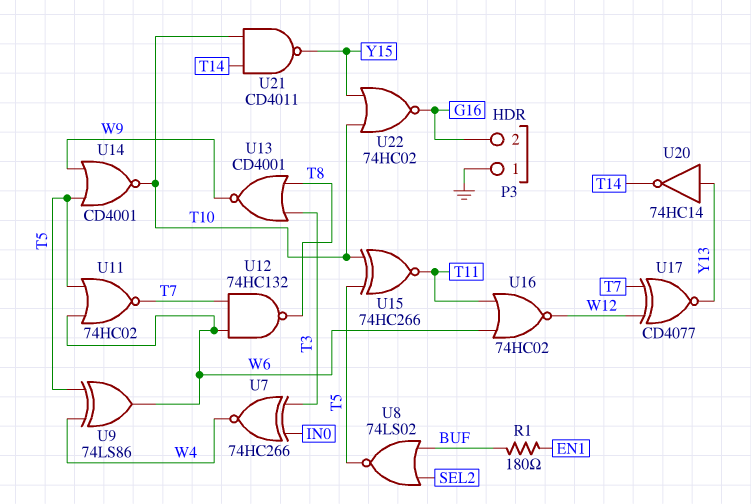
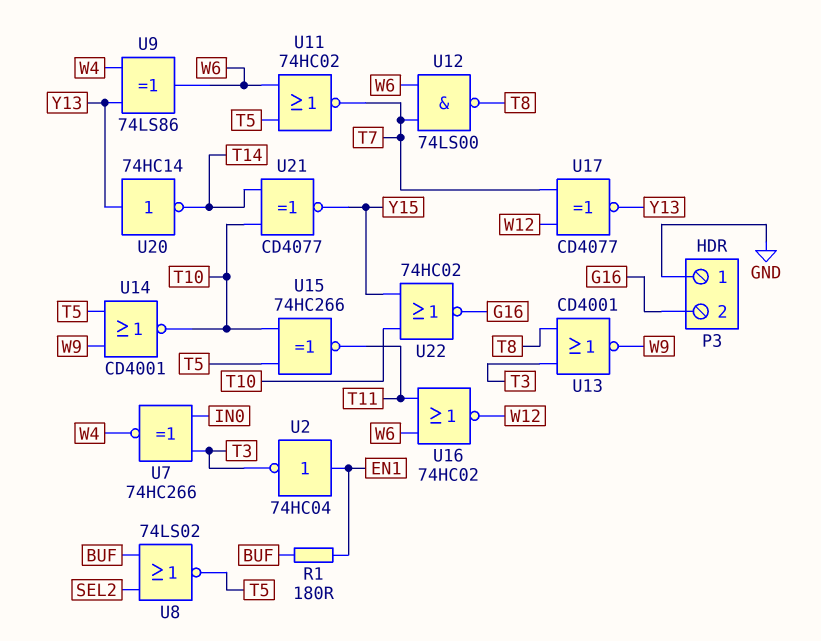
U2: none -> NOT 74HC04 (in EN1, out T3)
U9: XOR 74LS86 (in T5, in W4, out W6) -> XOR 74LS86 (in W4, in Y13, out W6)
U12: NAND 74HC132 (in T7, in W6, out T8) -> NAND 74LS00 (in T7, in W6, out T8)
U21: NAND CD4011 (in T10, in T14, out Y15) -> XNOR CD4077 (in T10, in T14, out Y15)

